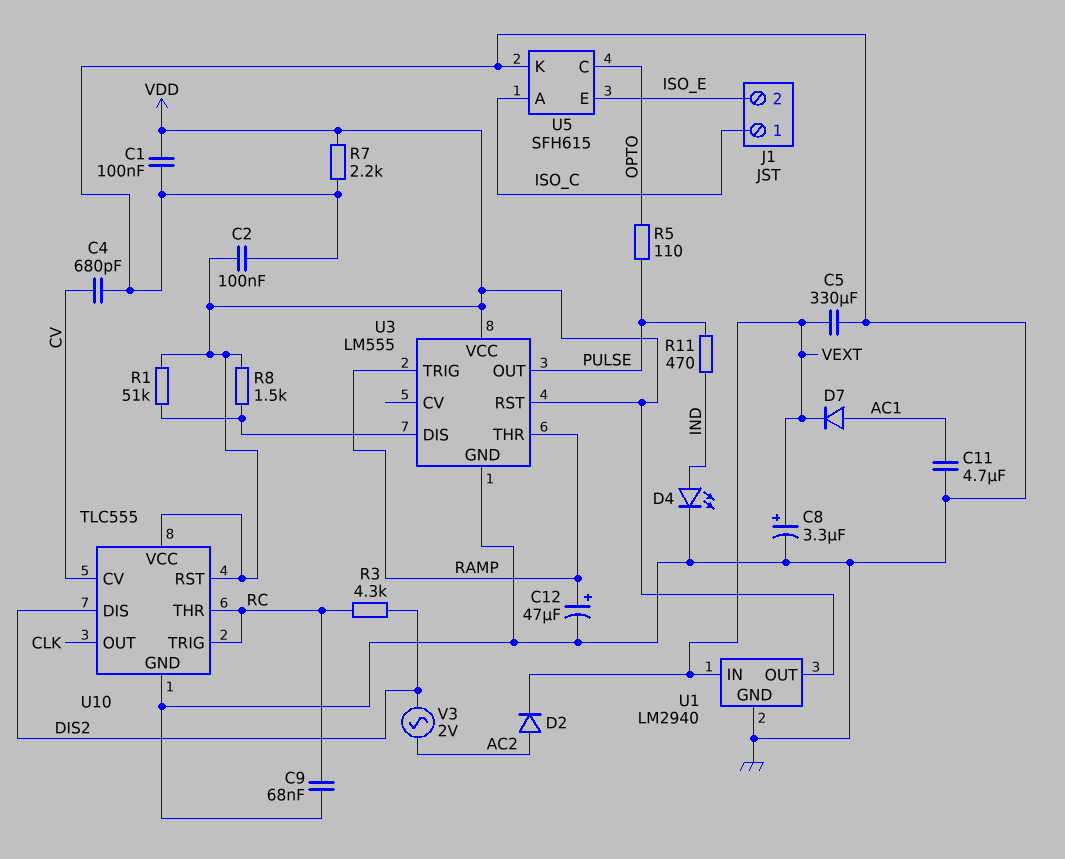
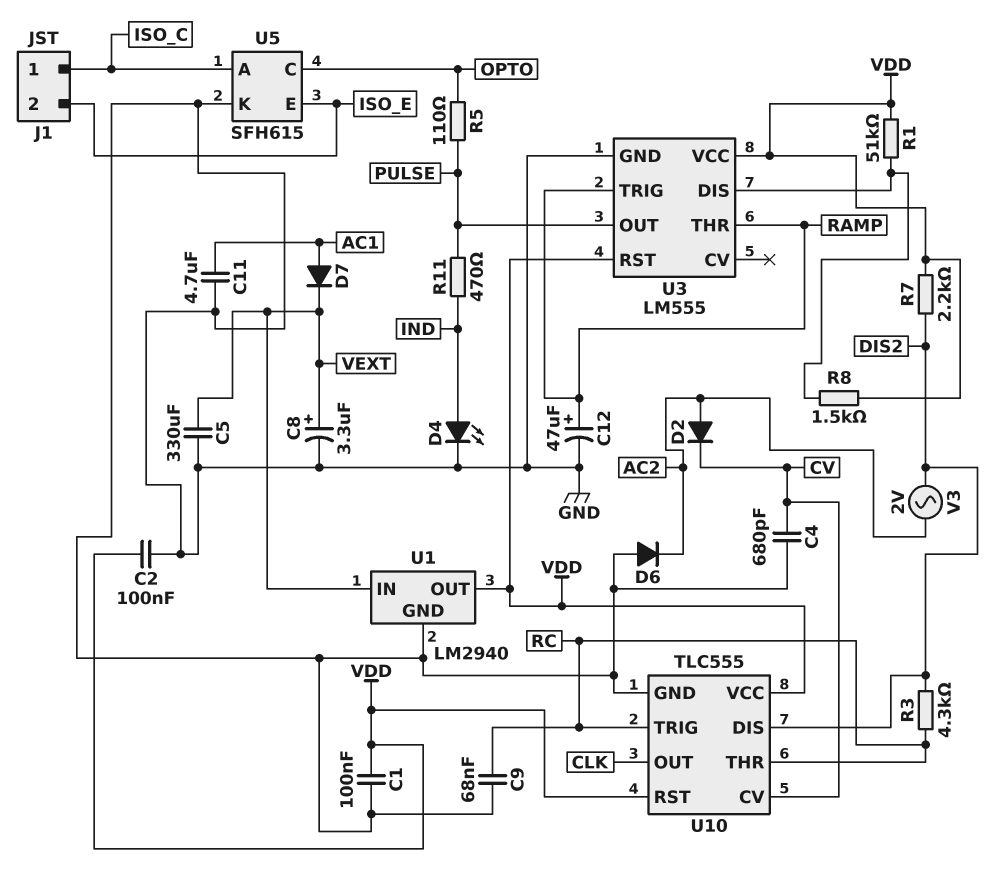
D2: diode (A AC2, K VEXT) -> diode (A AC2, K CV)
D6: none -> diode (A GND, K AC2)
R7: 2.2k (GND, VDD) -> 2.2k (DIS2, VDD)

